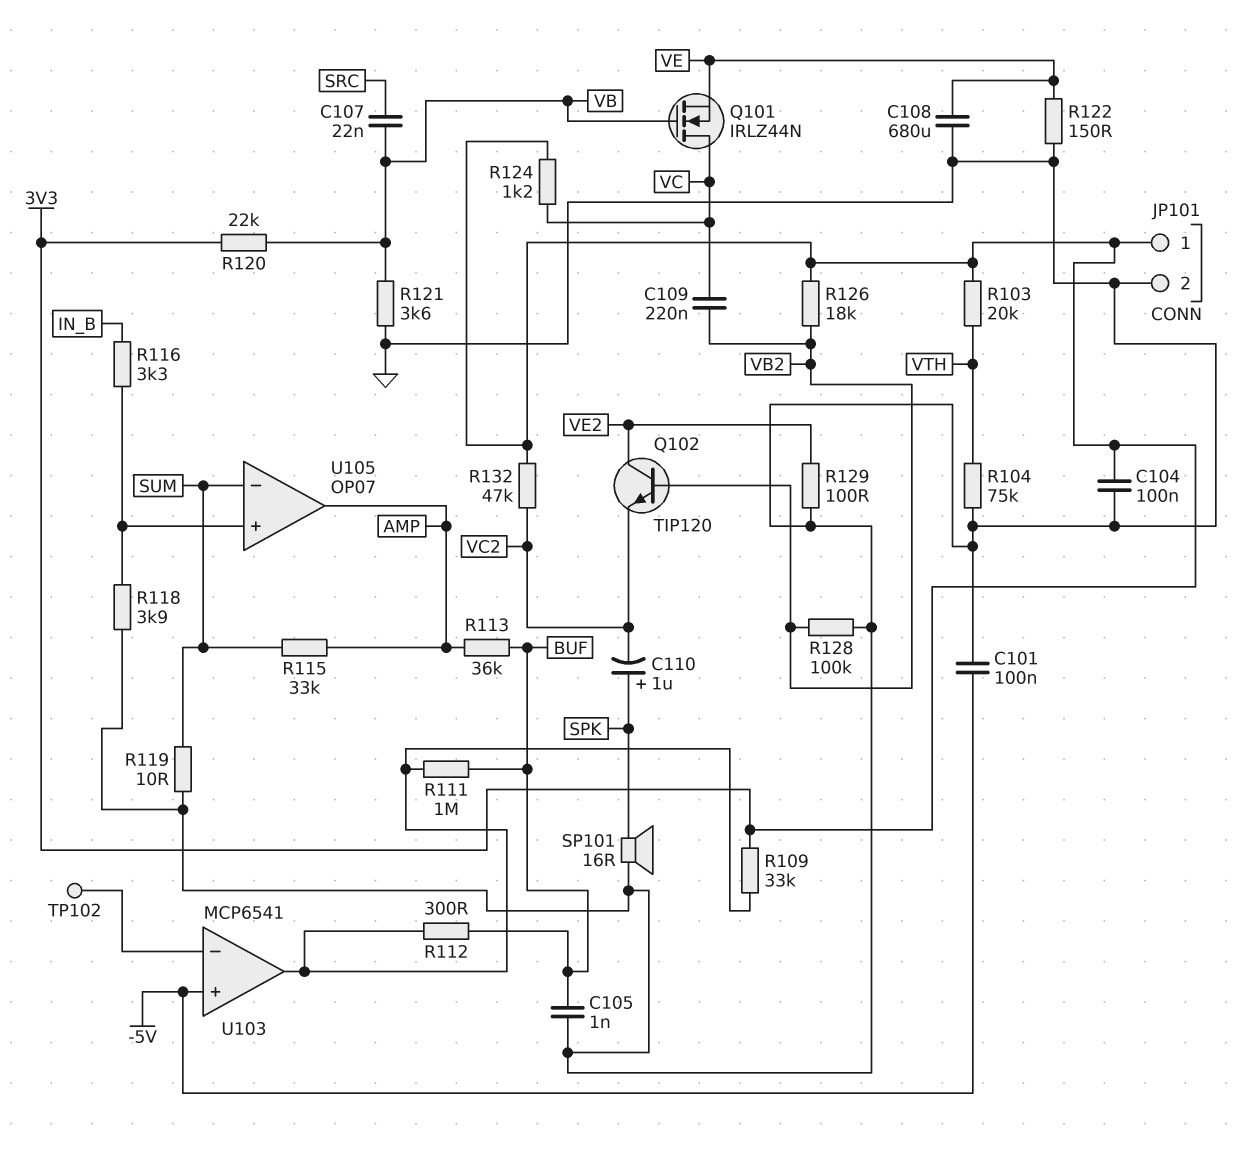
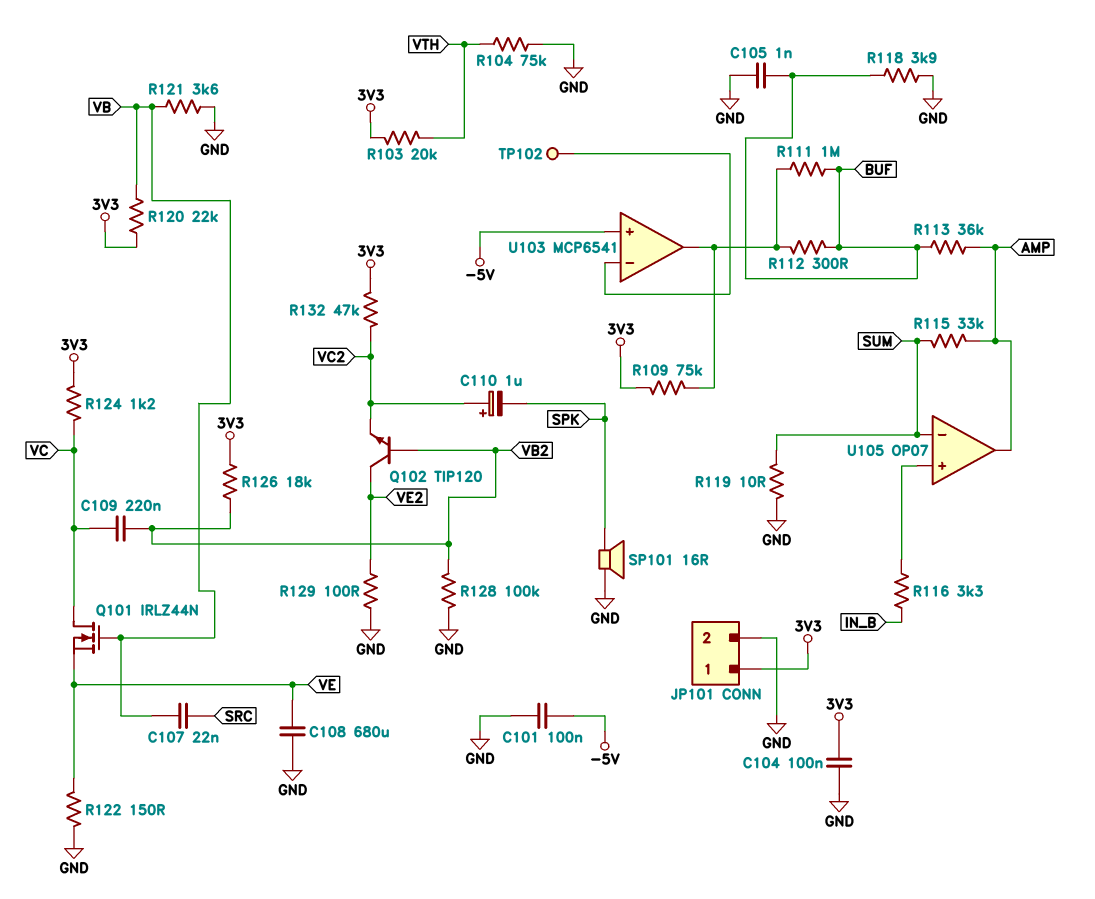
C110: 1uF (plus SPK, minus VC2) -> 1uF (plus VC2, minus SPK)
R109: 33k (3V3, U103/out) -> 75k (3V3, U103/out)
R118: 3.9k (GND, U105/in+) -> 3.9k (BUF, GND)

